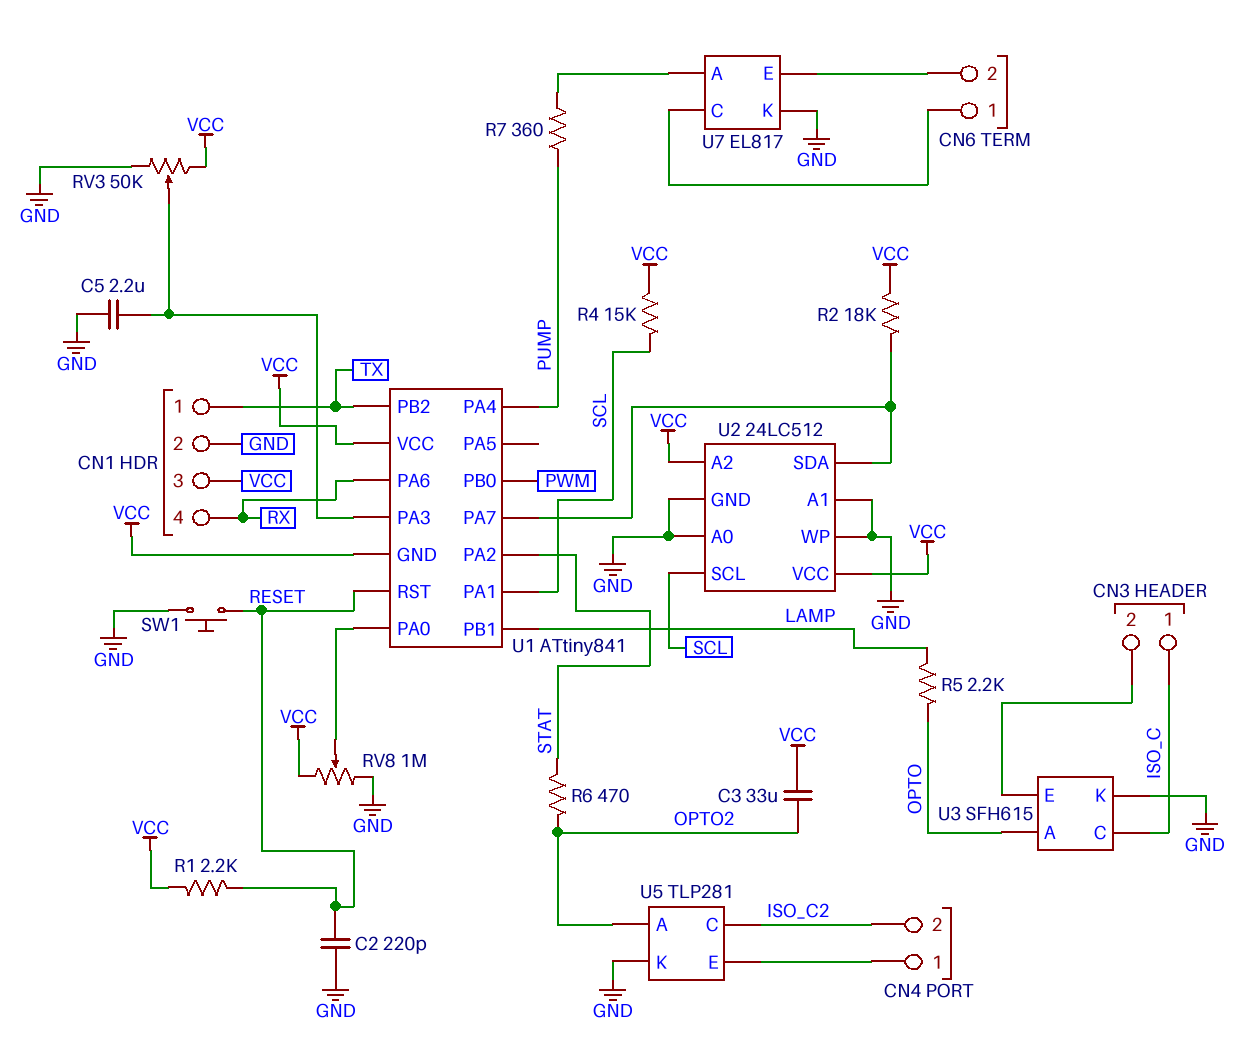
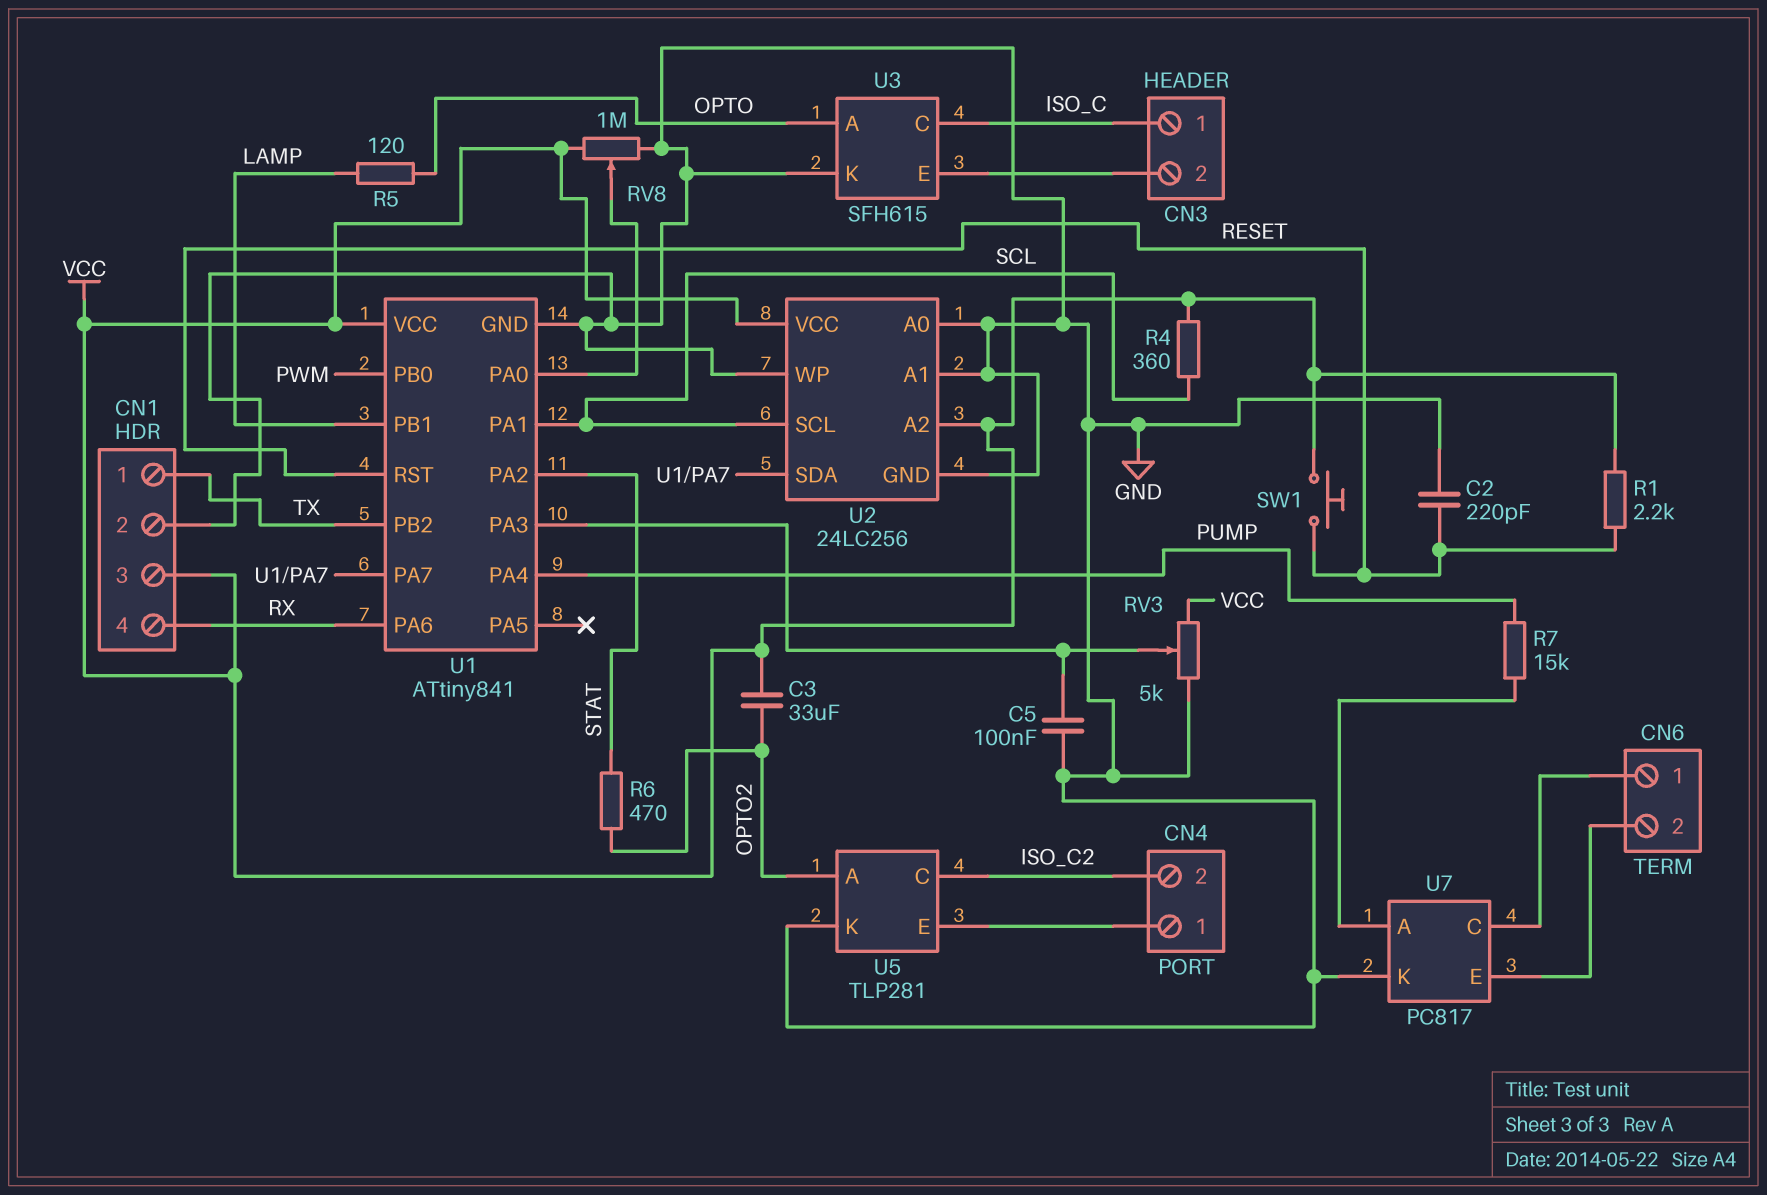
C5: 2.2uF (GND, U1/PA3) -> 100nF (GND, U1/PA3)
R2: 18k (U1/PA7, VCC) -> none
R4: 15k (SCL, VCC) -> 360 (SCL, VCC)
R5: 2.2k (LAMP, OPTO) -> 120 (LAMP, OPTO)
R7: 360 (PUMP, U7/A) -> 15k (PUMP, U7/A)
RV3: 50k (GND, VCC, wiper U1/PA3) -> 5k (GND, VCC, wiper U1/PA3)
SW1: button (GND, RESET) -> button (RESET, VCC)
U1 pin GND: VCC -> GND
U2: 24LC512 -> 24LC256
U7: EL817 -> PC817

